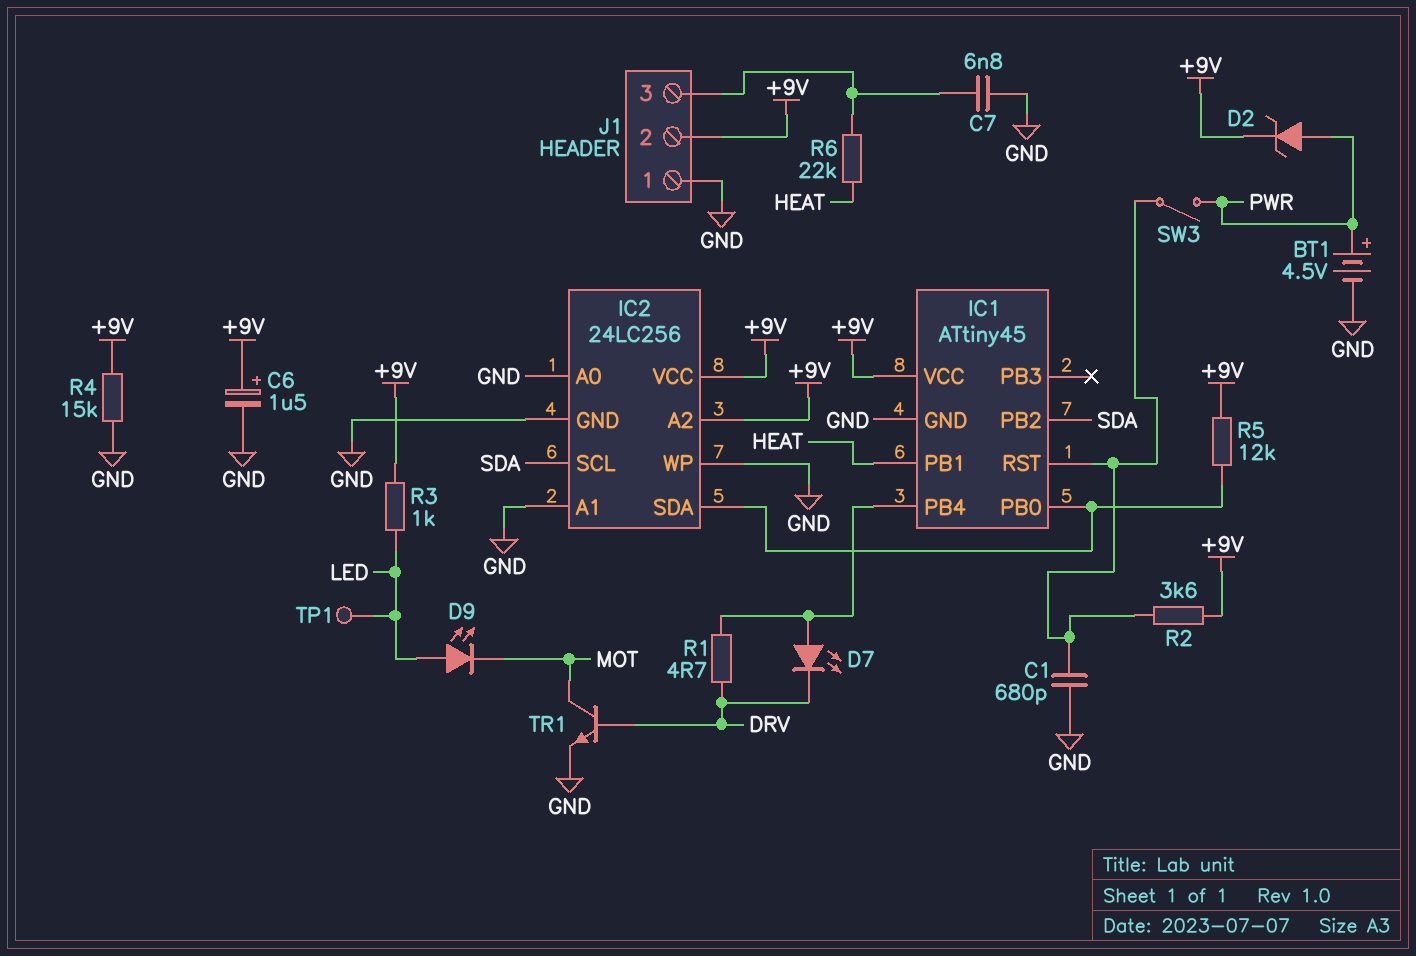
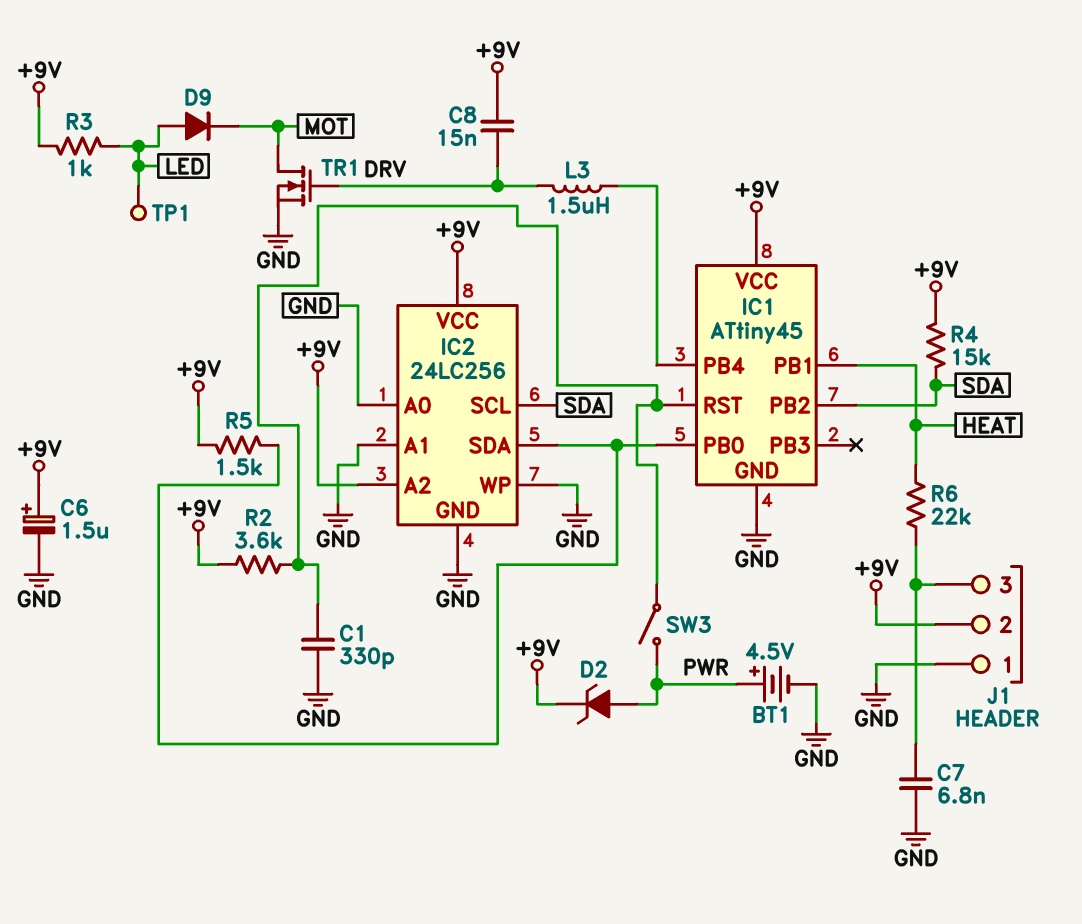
C1: 680pF (GND, IC1/RST) -> 330pF (GND, IC1/RST)
C8: none -> 15nF (+9V, DRV)
D7: LED (A IC1/PB4, K DRV) -> none
D9: LED (A LED, K MOT) -> diode (A LED, K MOT)
L3: none -> 1.5uH (DRV, IC1/PB4)
R1: 4.7 (DRV, IC1/PB4) -> none
R4: 15k (+9V, GND) -> 15k (+9V, SDA)
R5: 12k (+9V, IC1/PB0) -> 1.5k (+9V, IC1/PB0)
TR1: NPN (B DRV, C MOT, E GND) -> NMOS (G DRV, D MOT, S GND)

